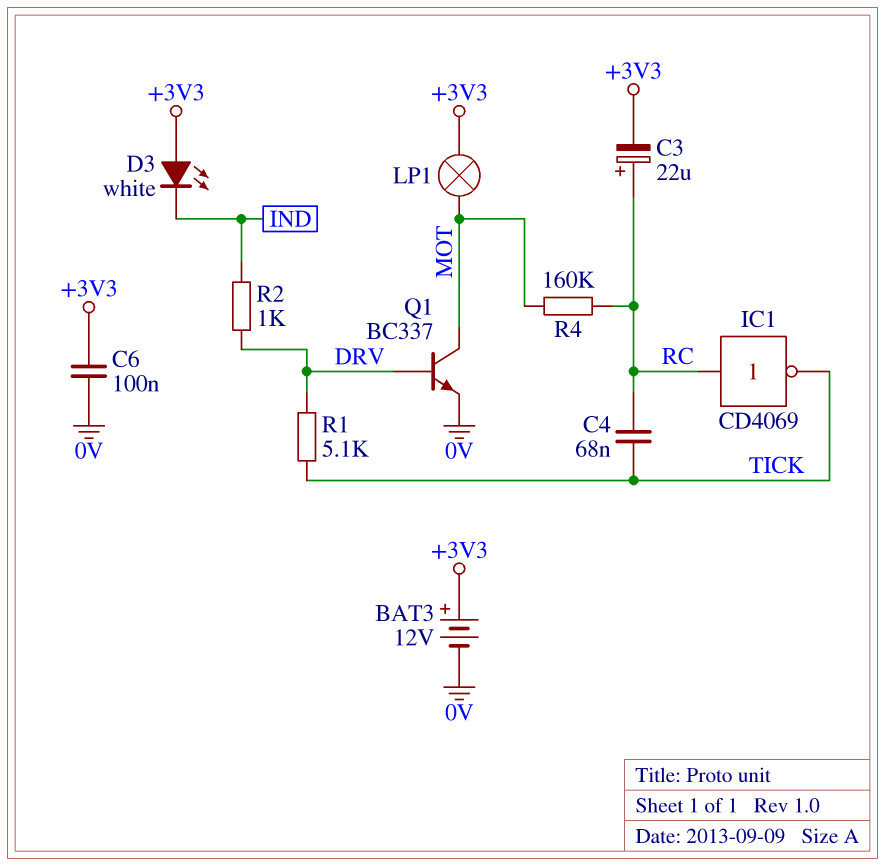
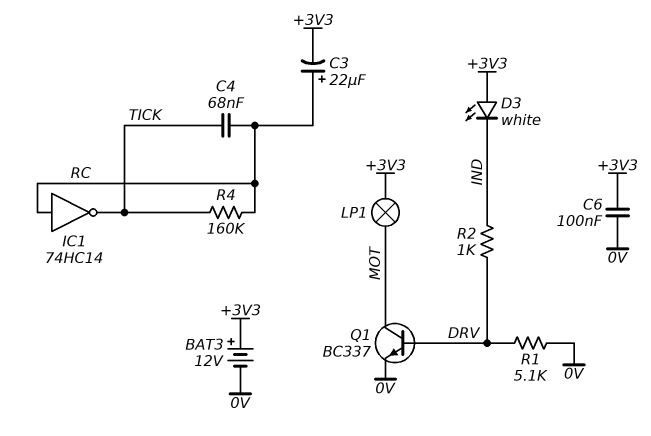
IC1: NOT CD4069 (in RC, out TICK) -> NOT 74HC14 (in RC, out TICK)
R1: 5.1k (DRV, TICK) -> 5.1k (0V, DRV)
R4: 160k (MOT, RC) -> 160k (RC, TICK)

